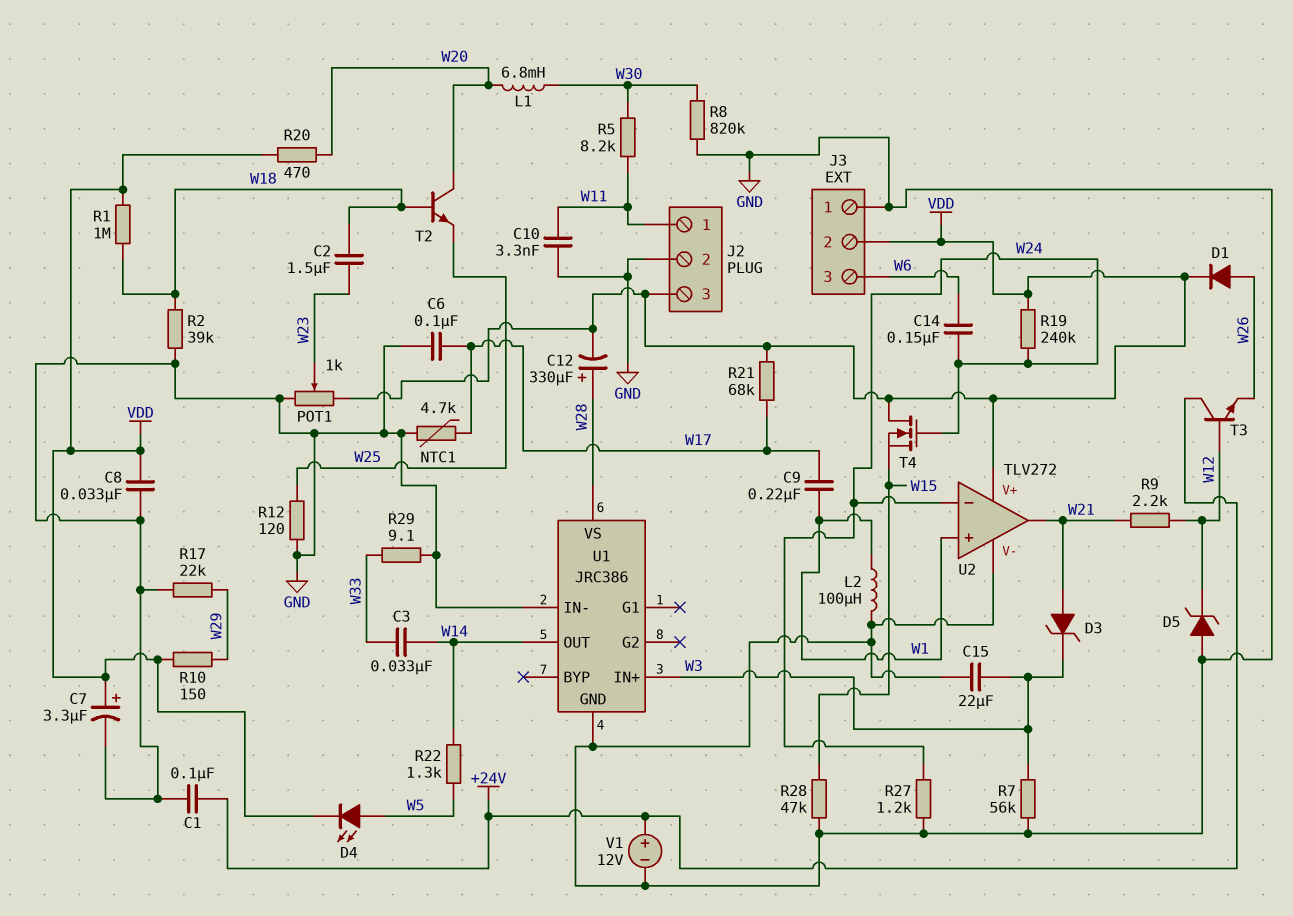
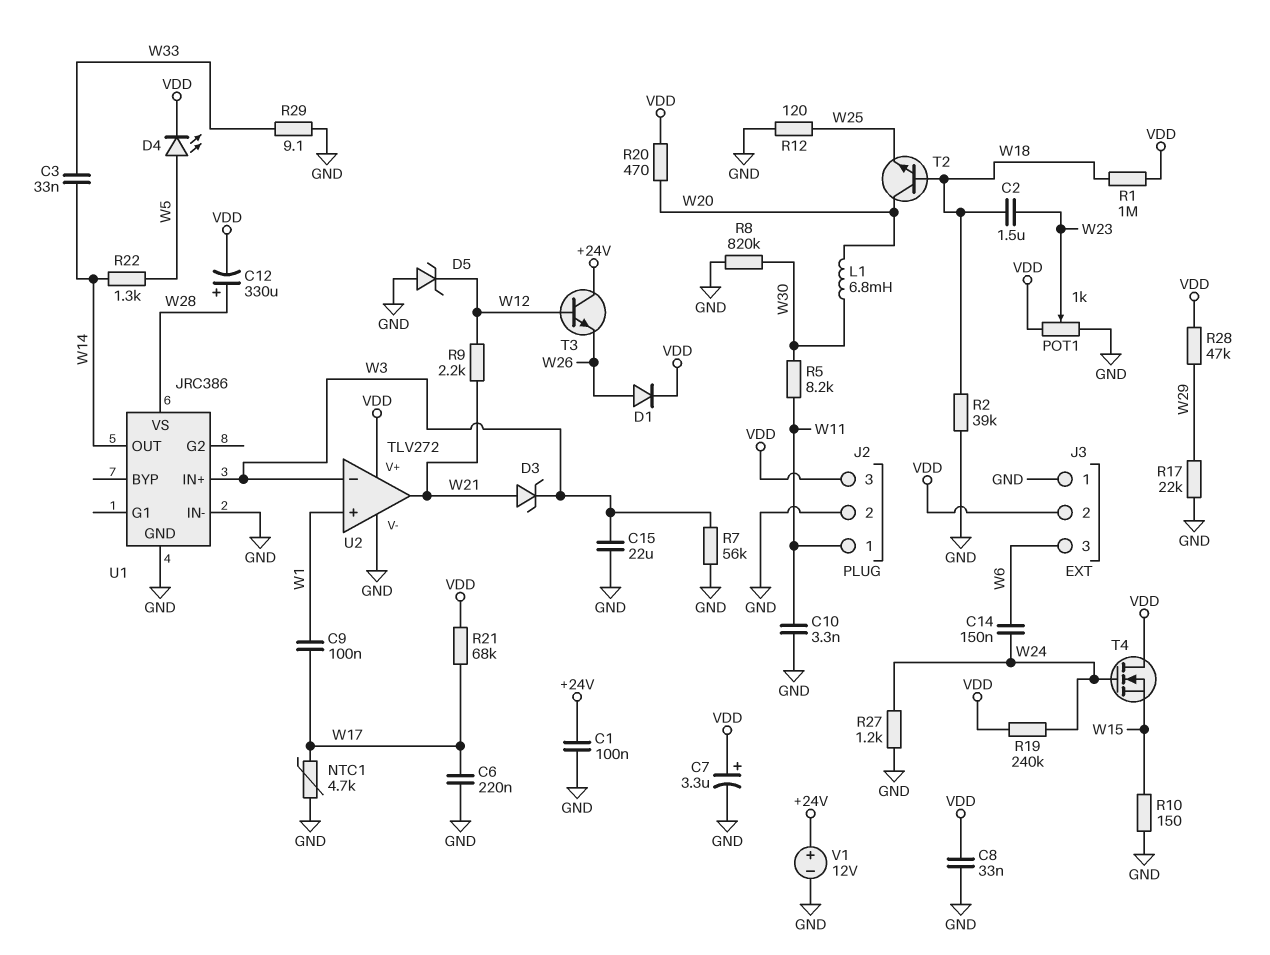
C6: 100nF (GND, W17) -> 220nF (GND, W17)
C9: 220nF (W1, W17) -> 100nF (W1, W17)
L2: 100uH (GND, W1) -> none
R10: 150 (VDD, W29) -> 150 (GND, W15)
R28: 47k (GND, W15) -> 47k (VDD, W29)
U2 pin in-: W24 -> W3

